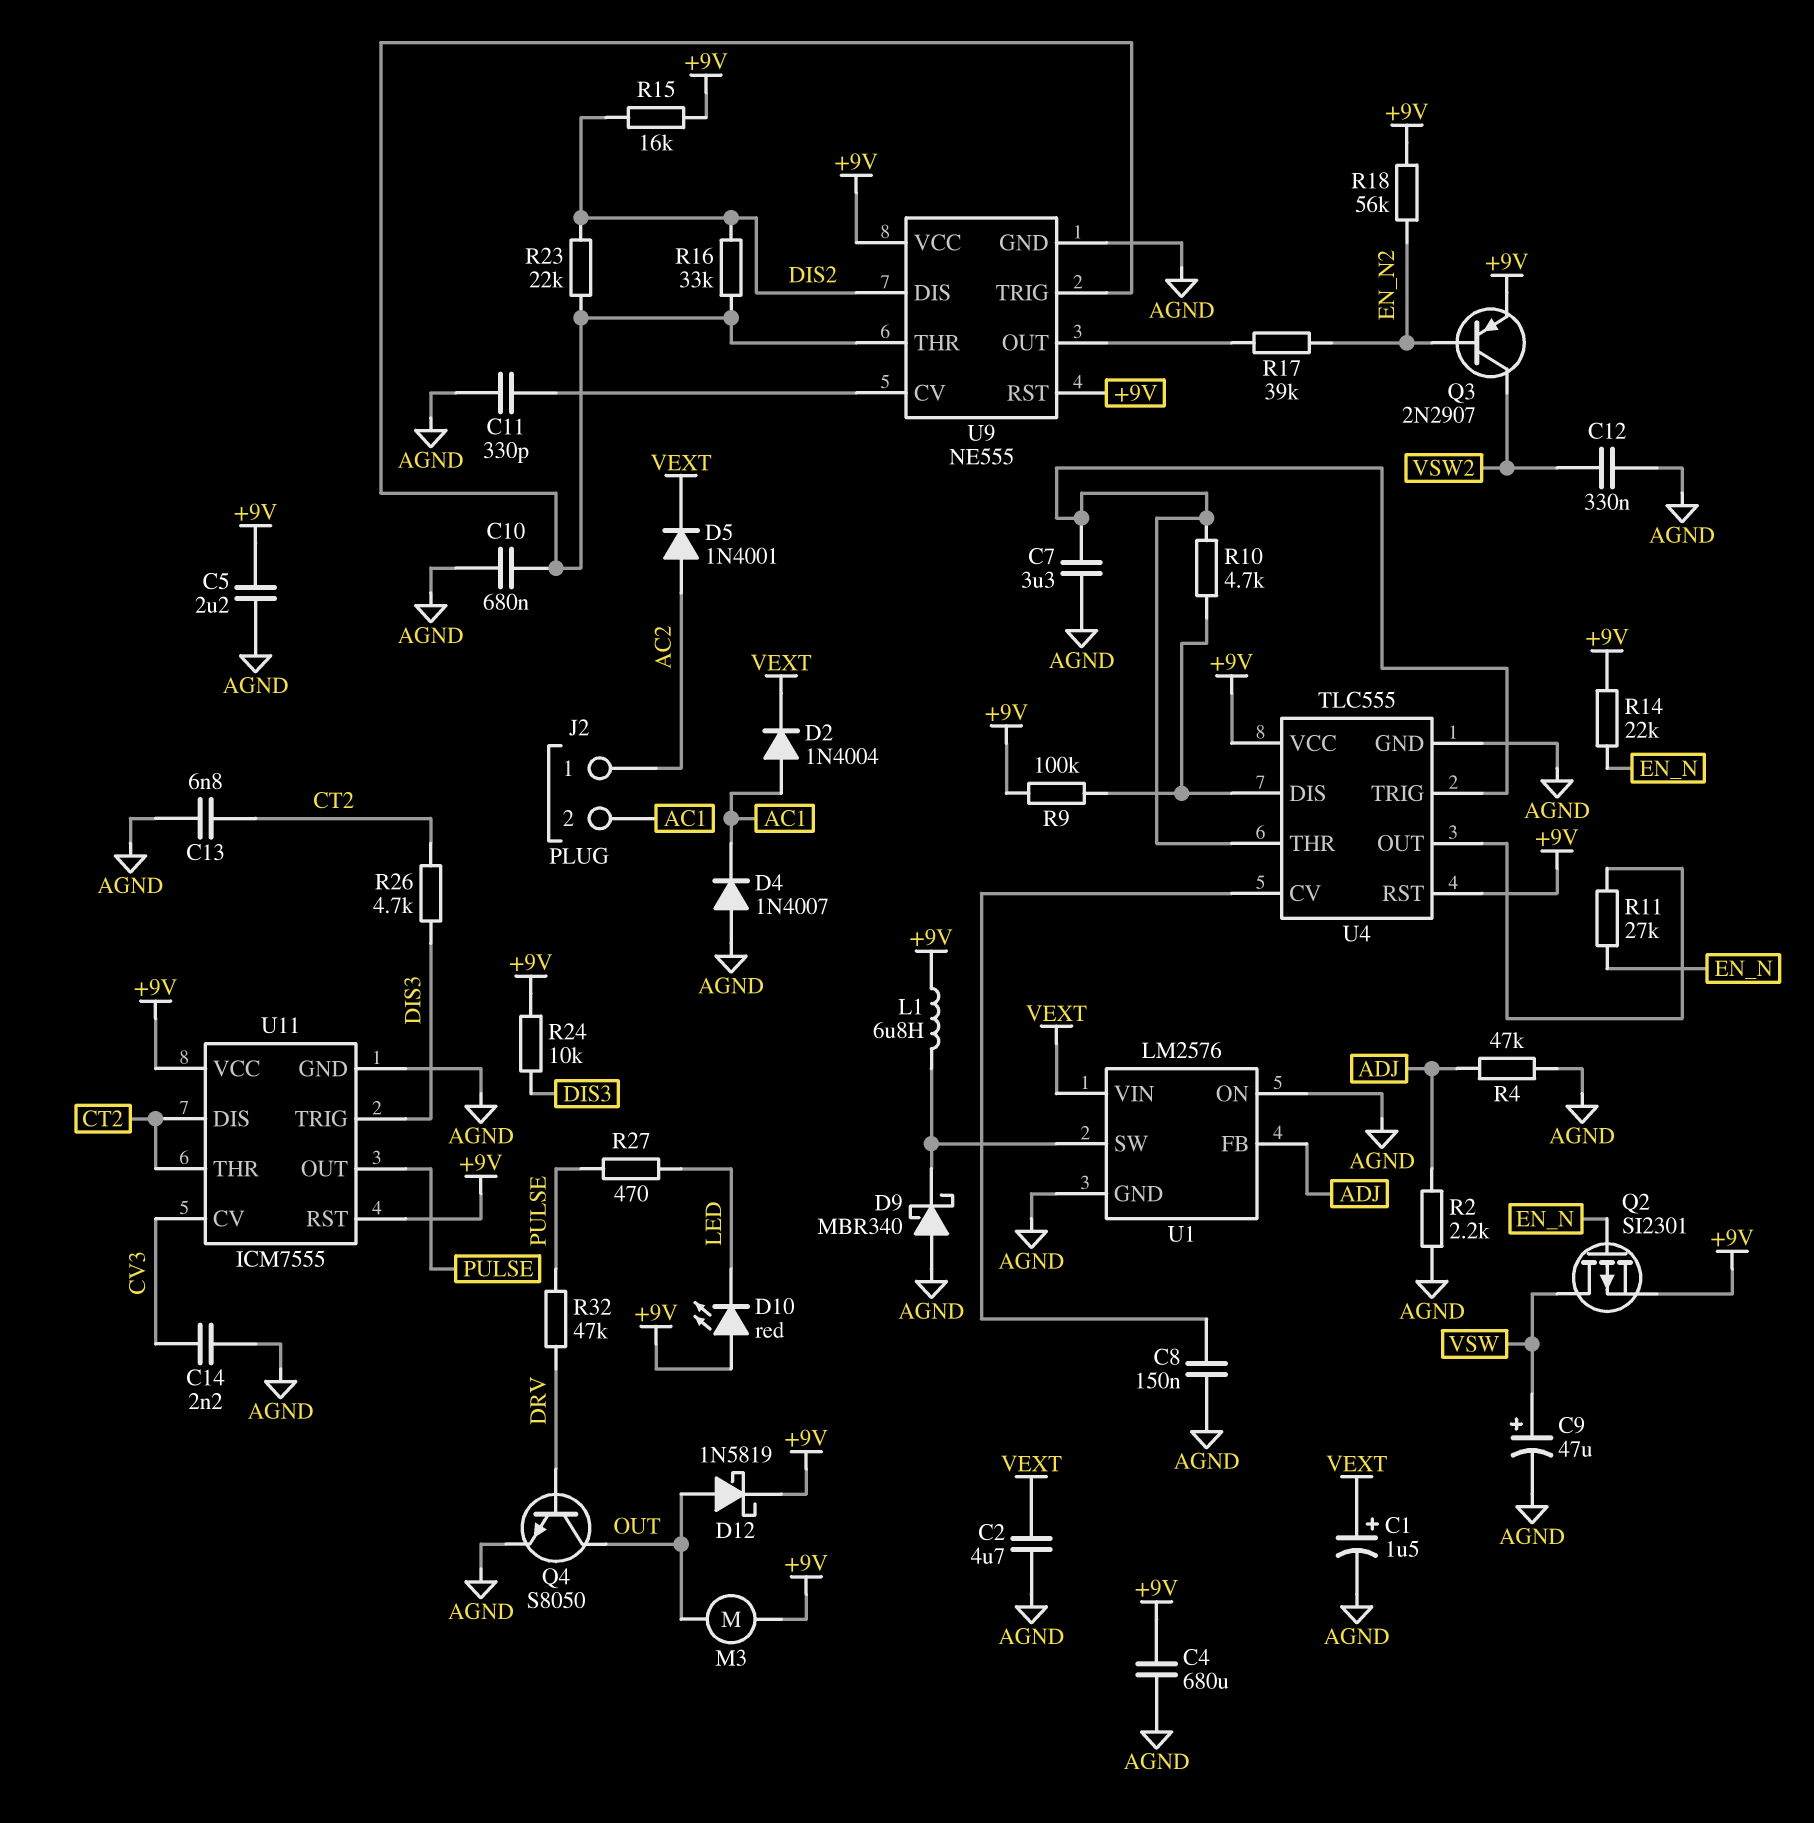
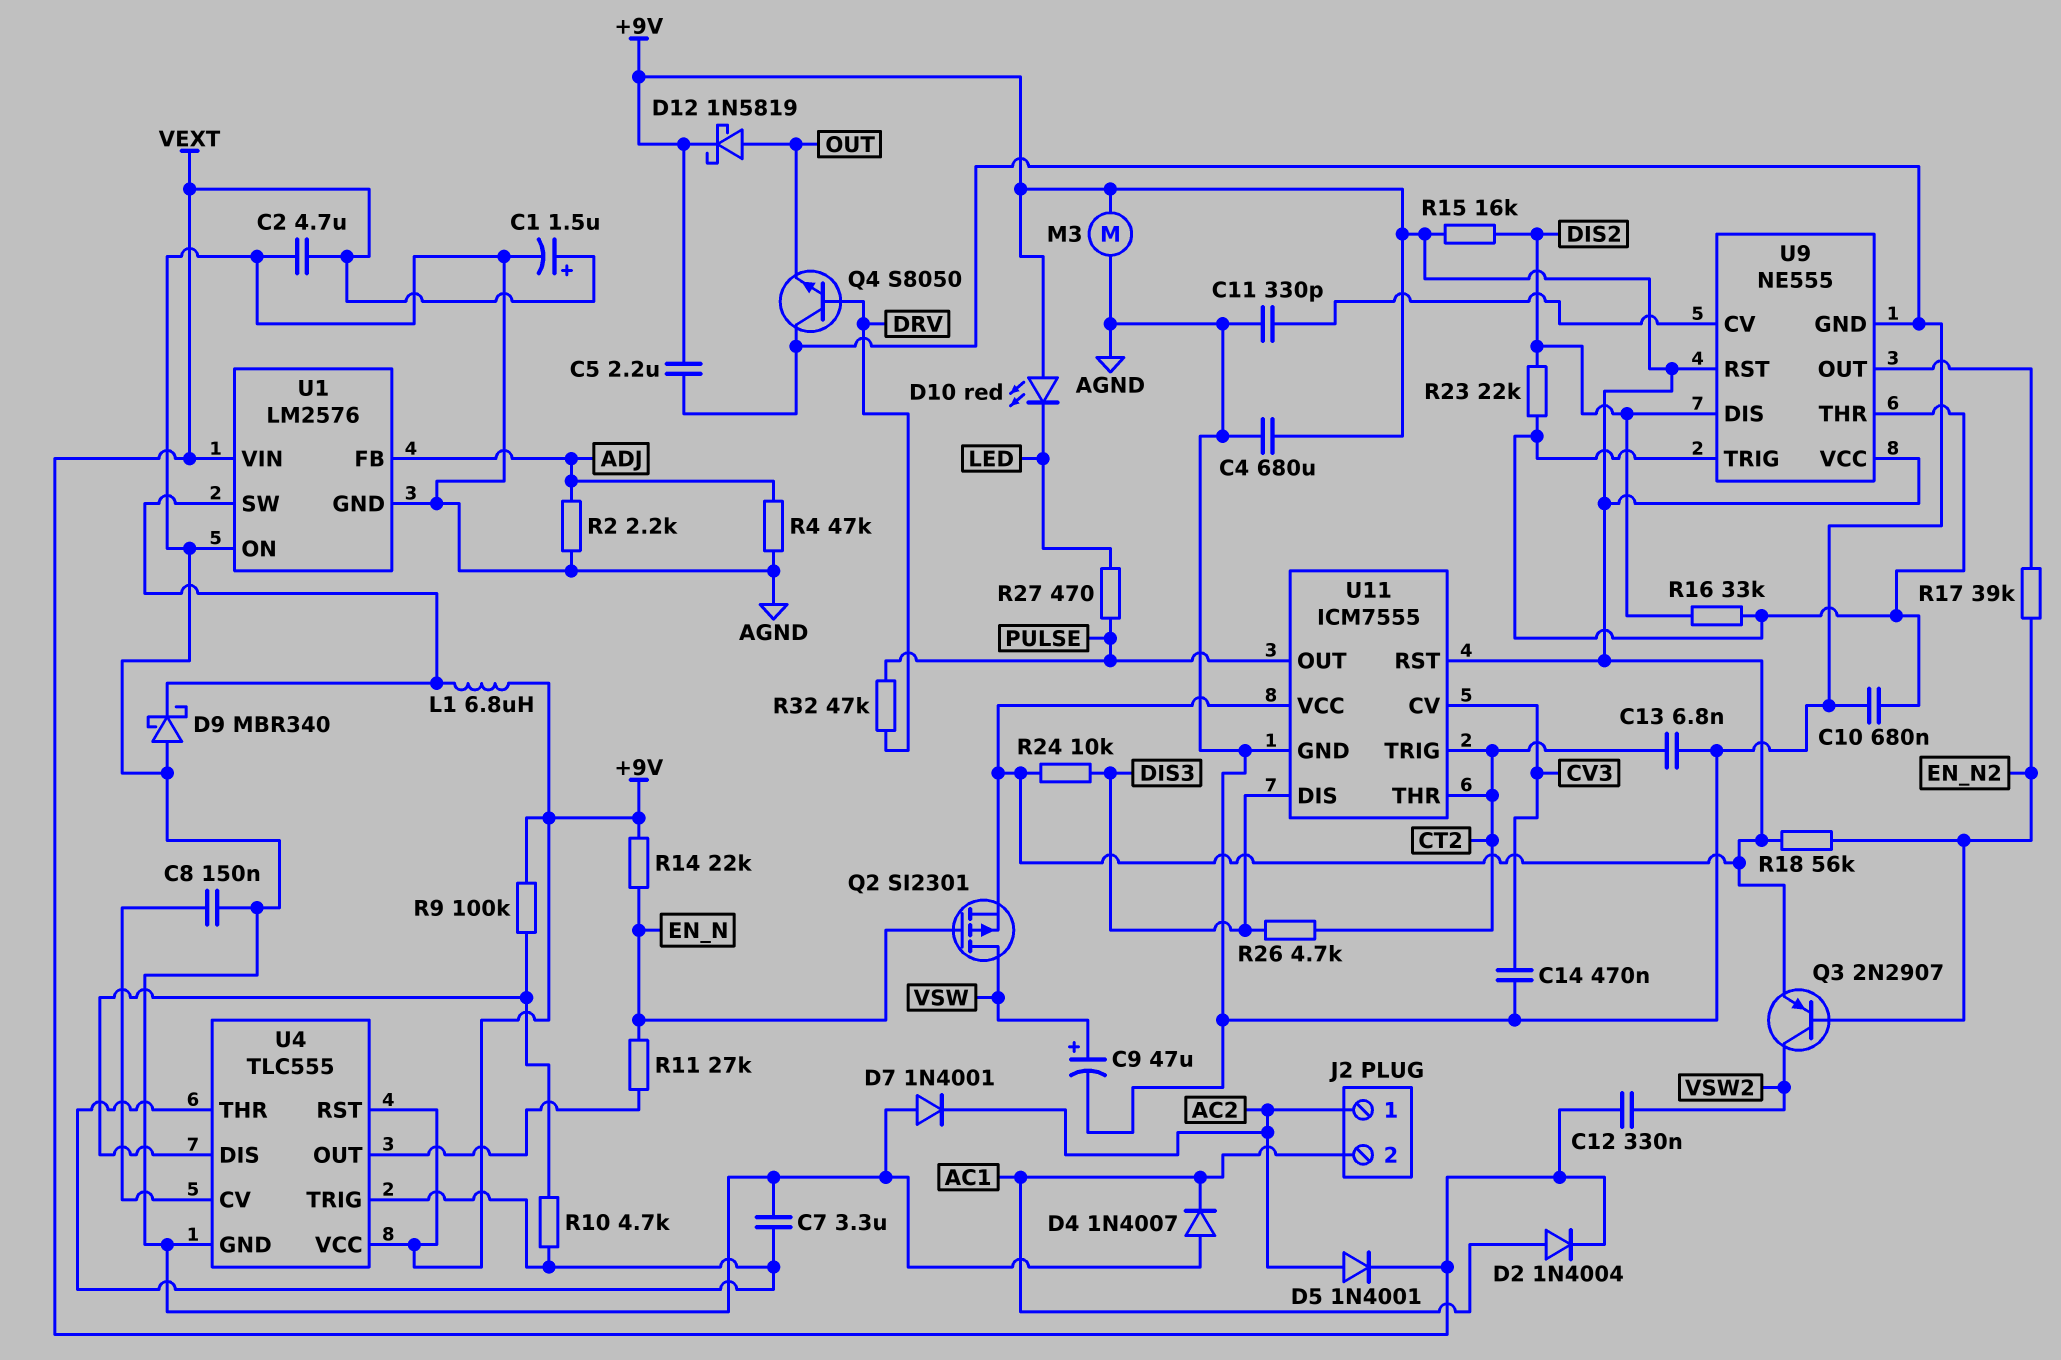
C12: 330nF (AGND, VSW2) -> 330nF (VEXT, VSW2)
C14: 2.2nF (AGND, CV3) -> 470nF (AGND, CV3)
D7: none -> diode 1N4001 (A AGND, K AC2)
M3: motor (+9V, OUT) -> motor (+9V, AGND)
Q4: NPN S8050 (B DRV, C OUT, E AGND) -> NPN S8050 (B DRV, C AGND, E OUT)
U11 pin DIS: CT2 -> DIS3
U11 pin TRIG: DIS3 -> CT2

